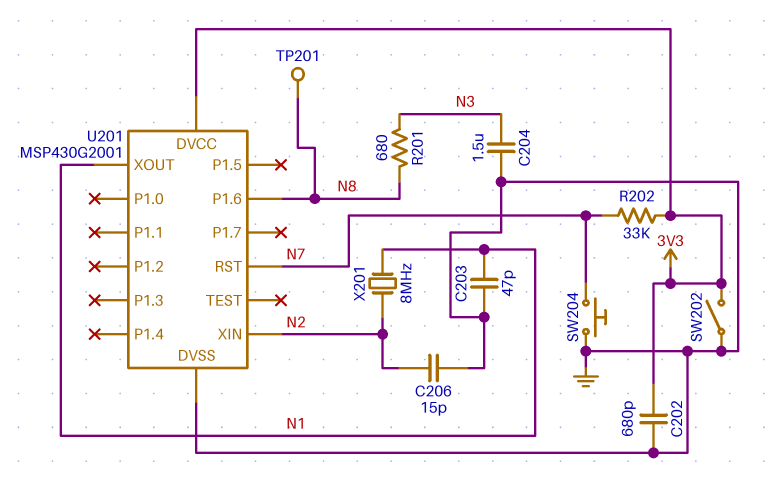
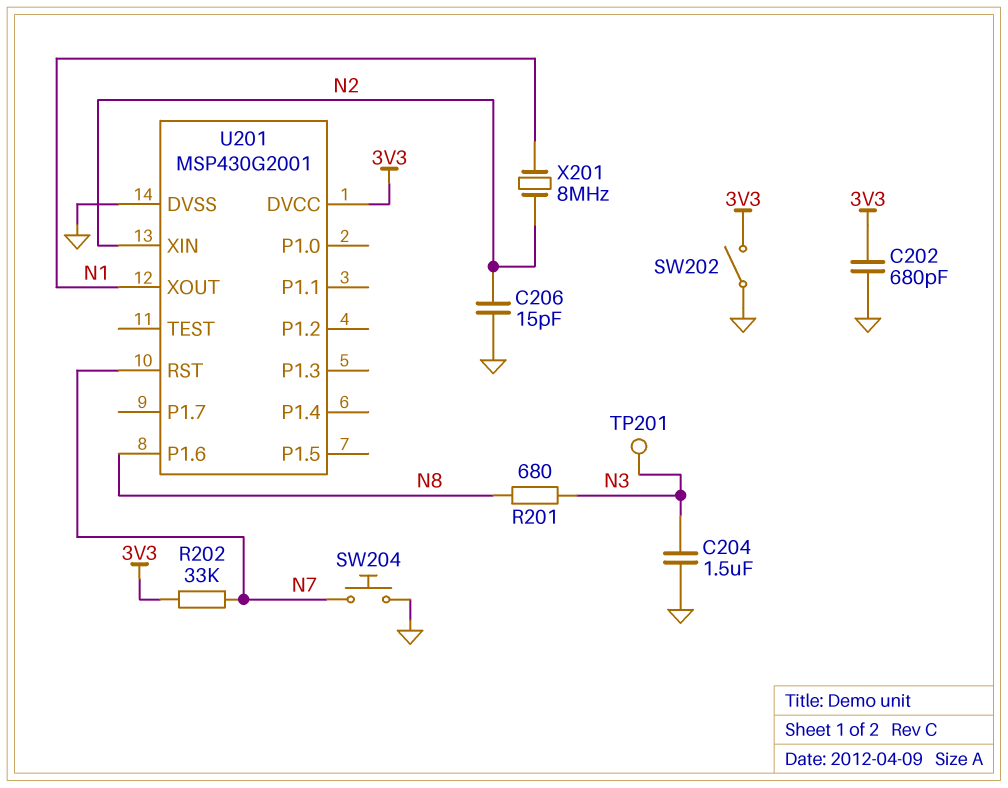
C203: 47pF (GND, N1) -> none
TP201: test point (N8) -> test point (N3)

